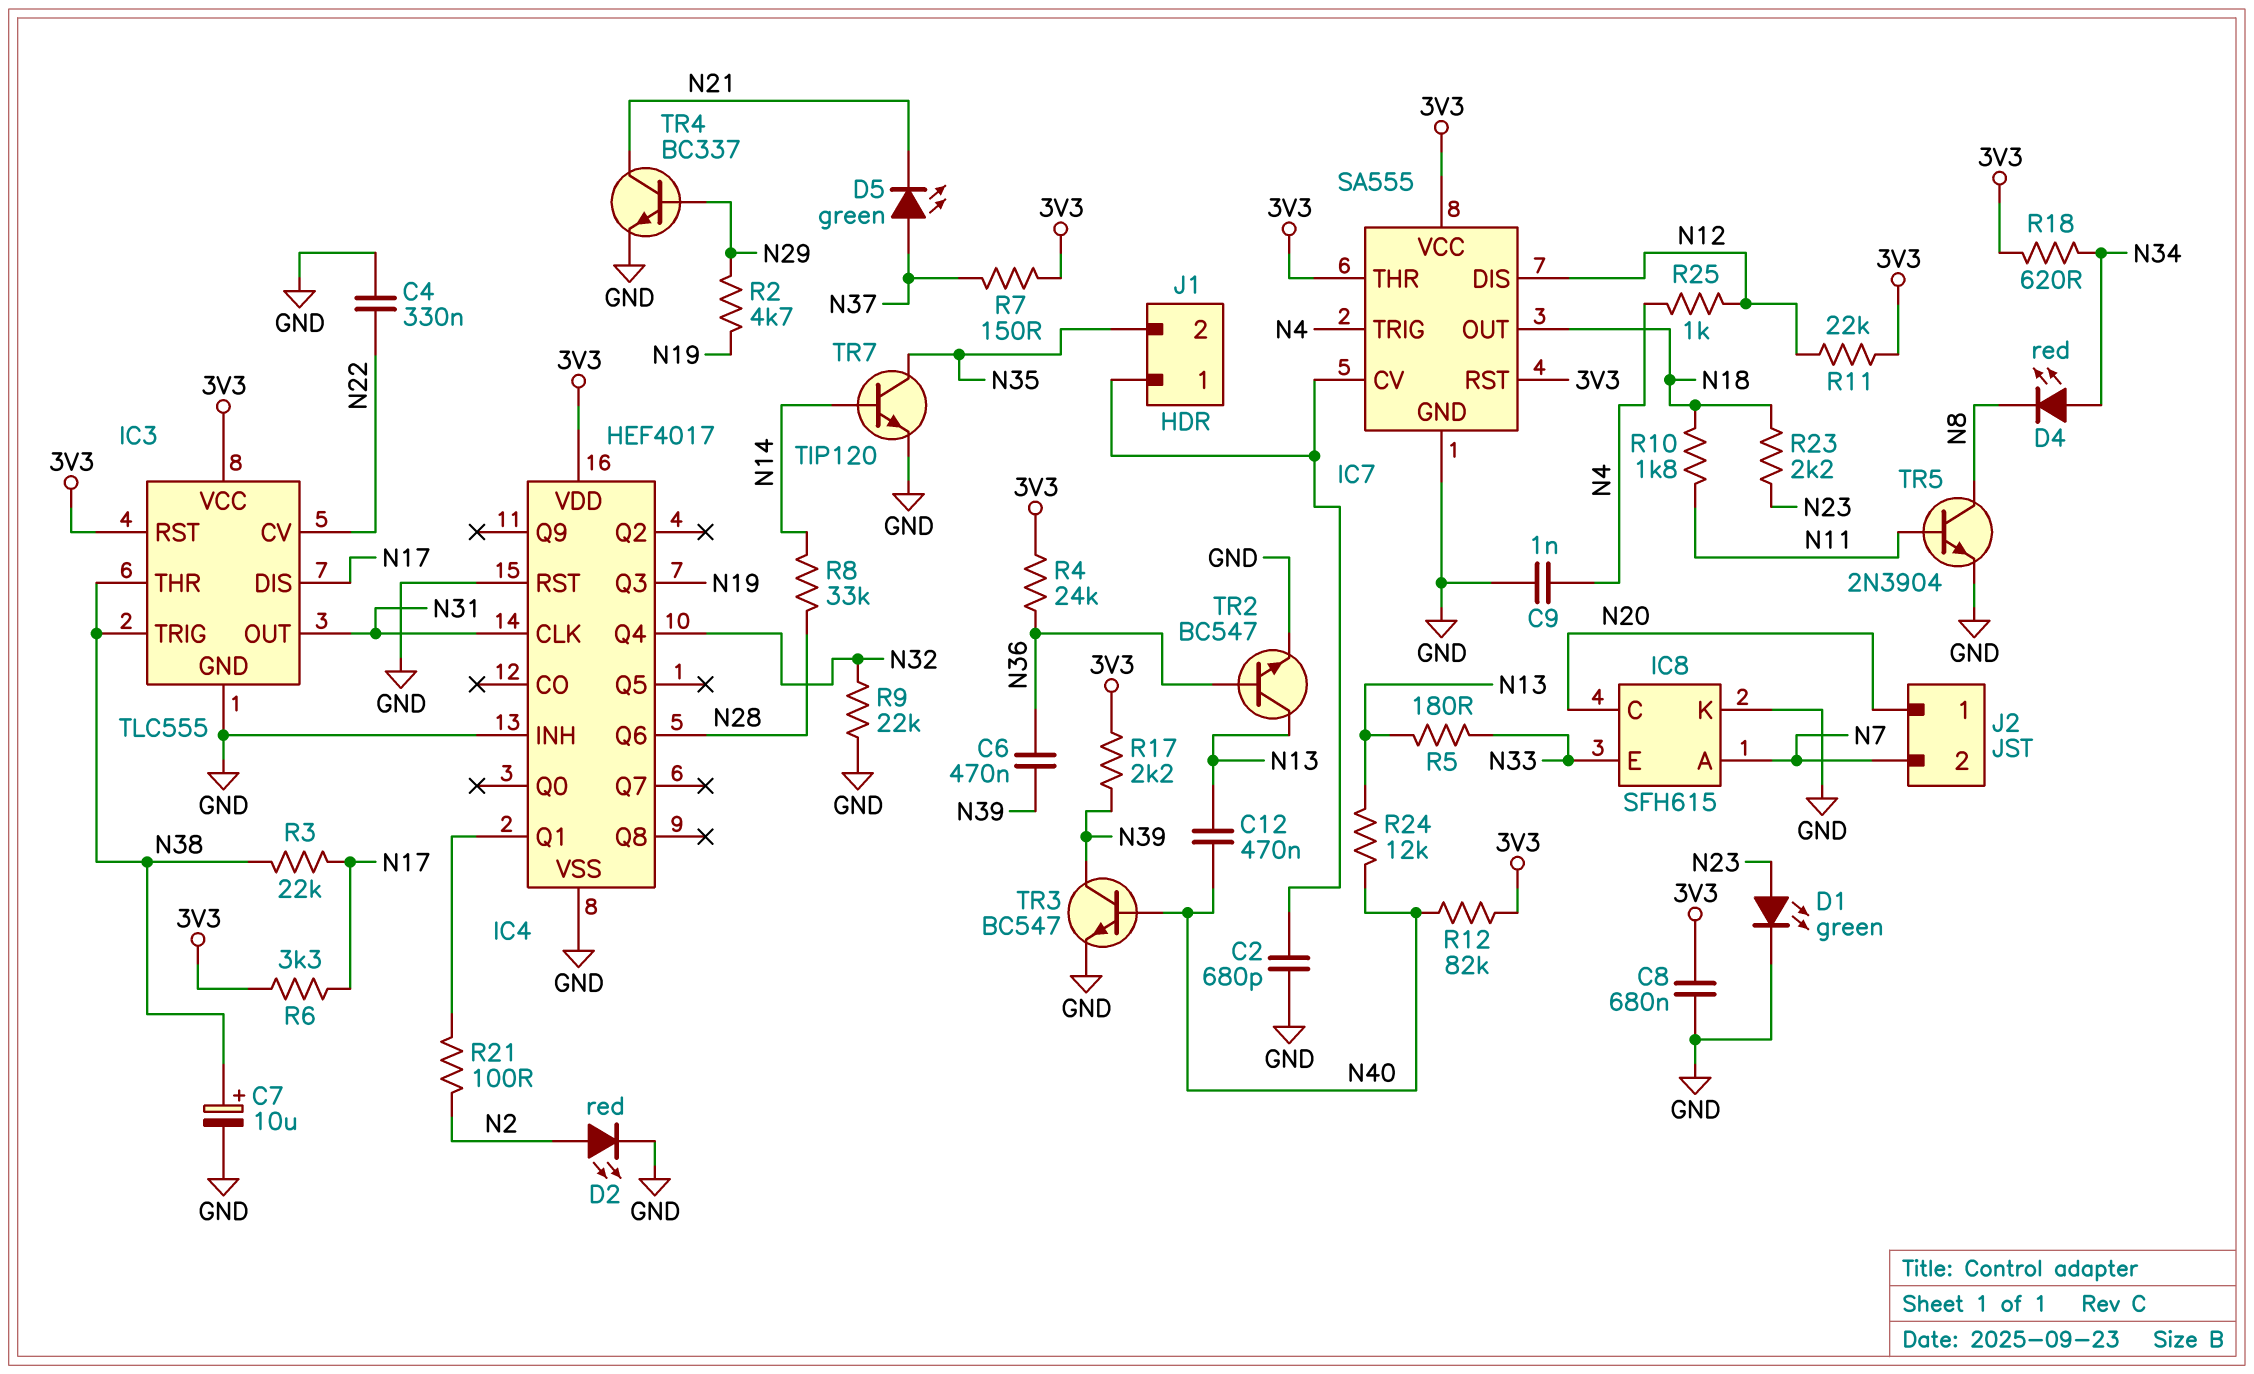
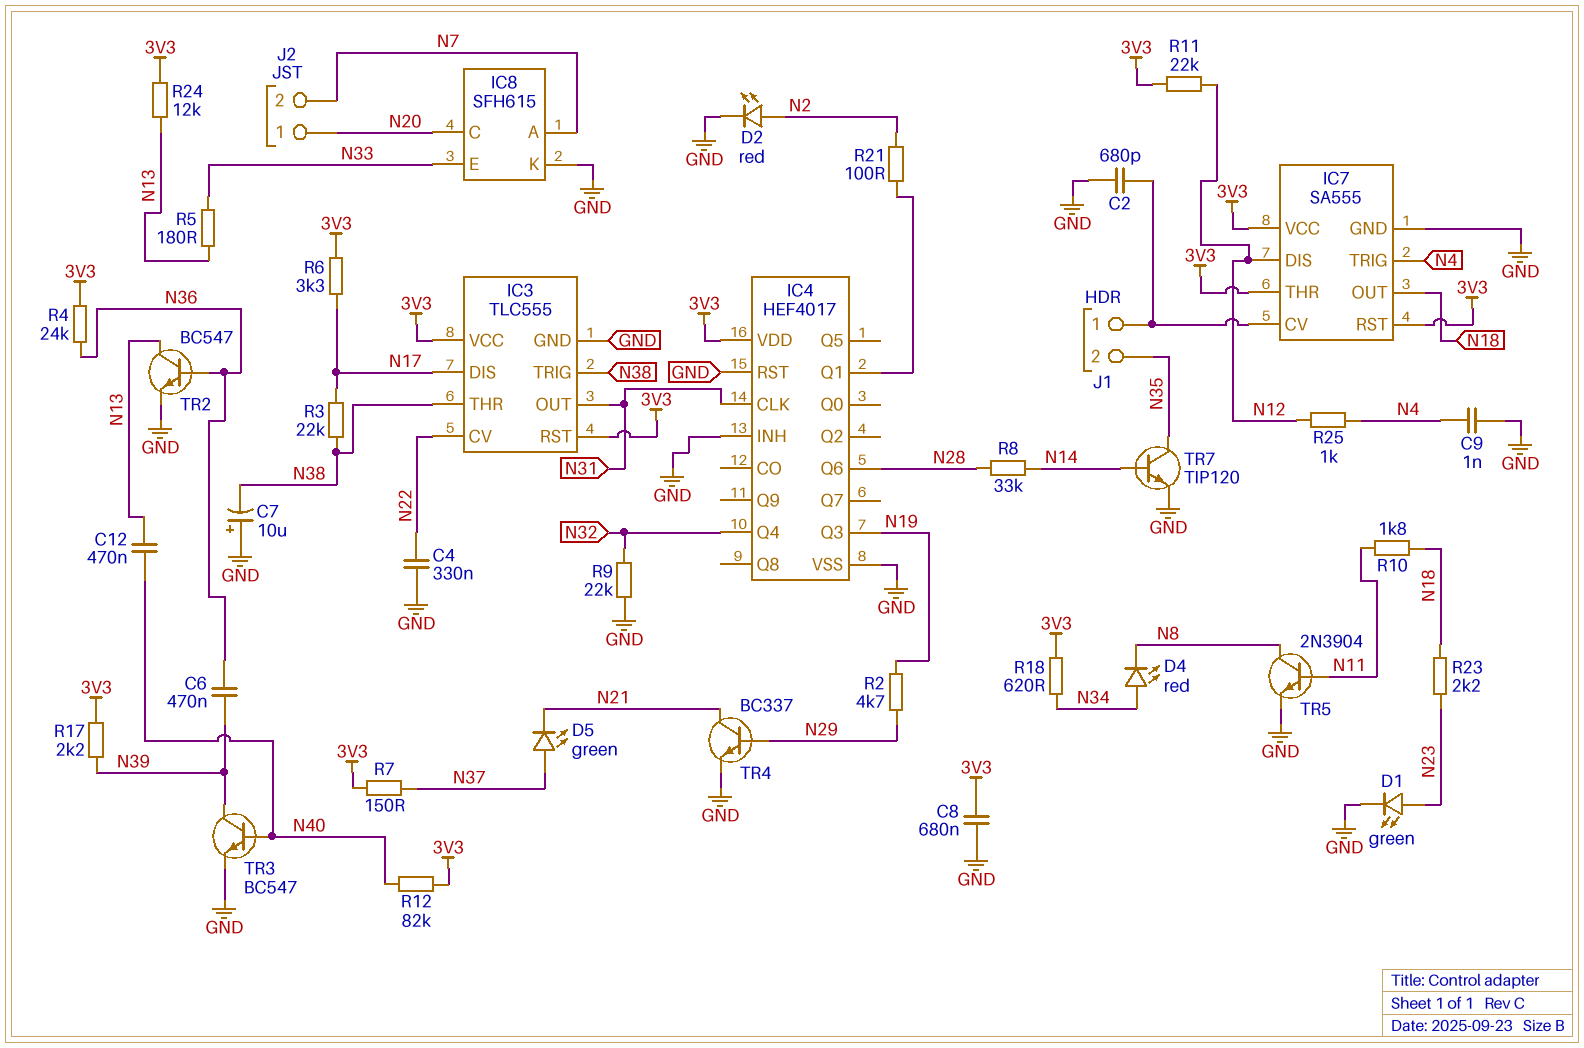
C7: 10uF (plus N38, minus GND) -> 10uF (plus GND, minus N38)
R24: 12k (N13, N40) -> 12k (3V3, N13)

